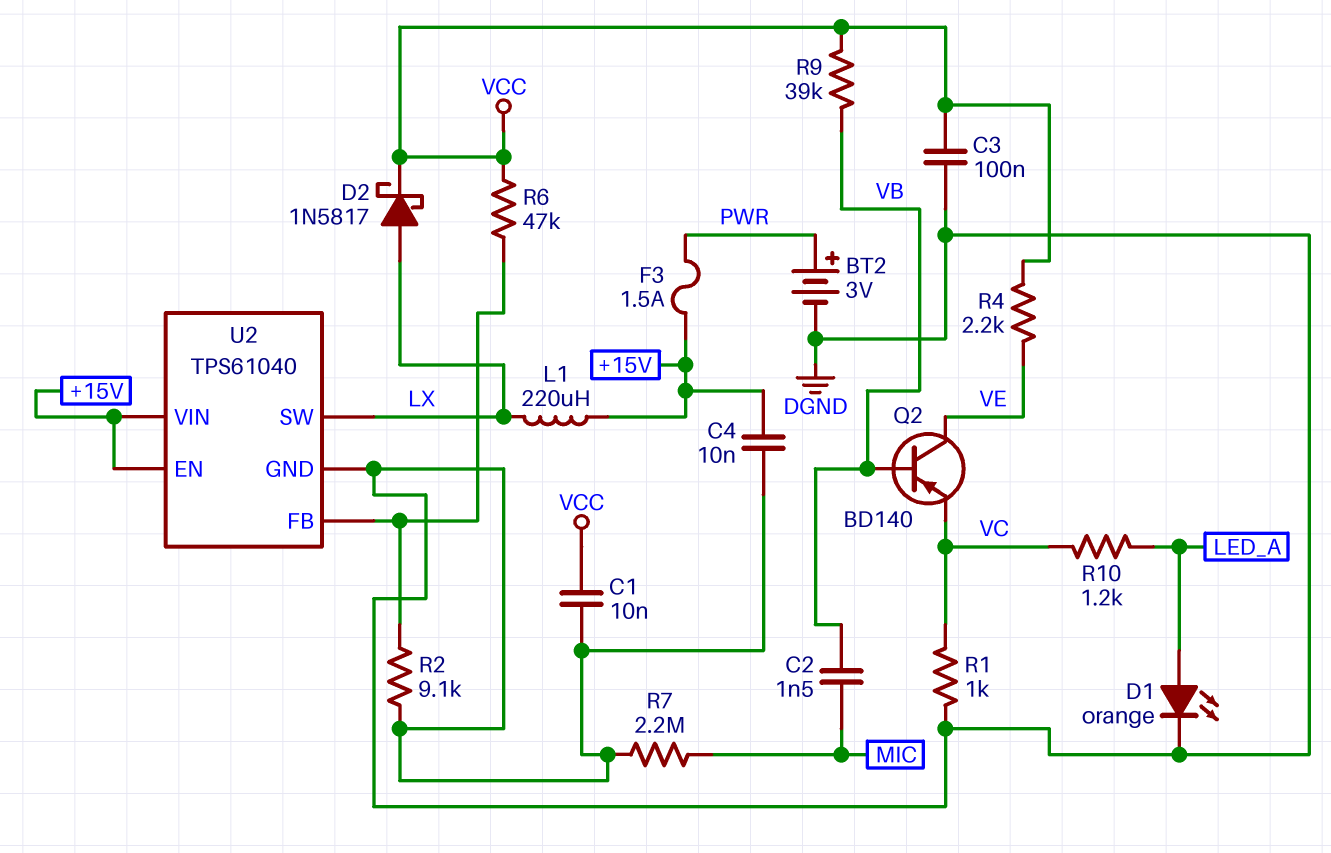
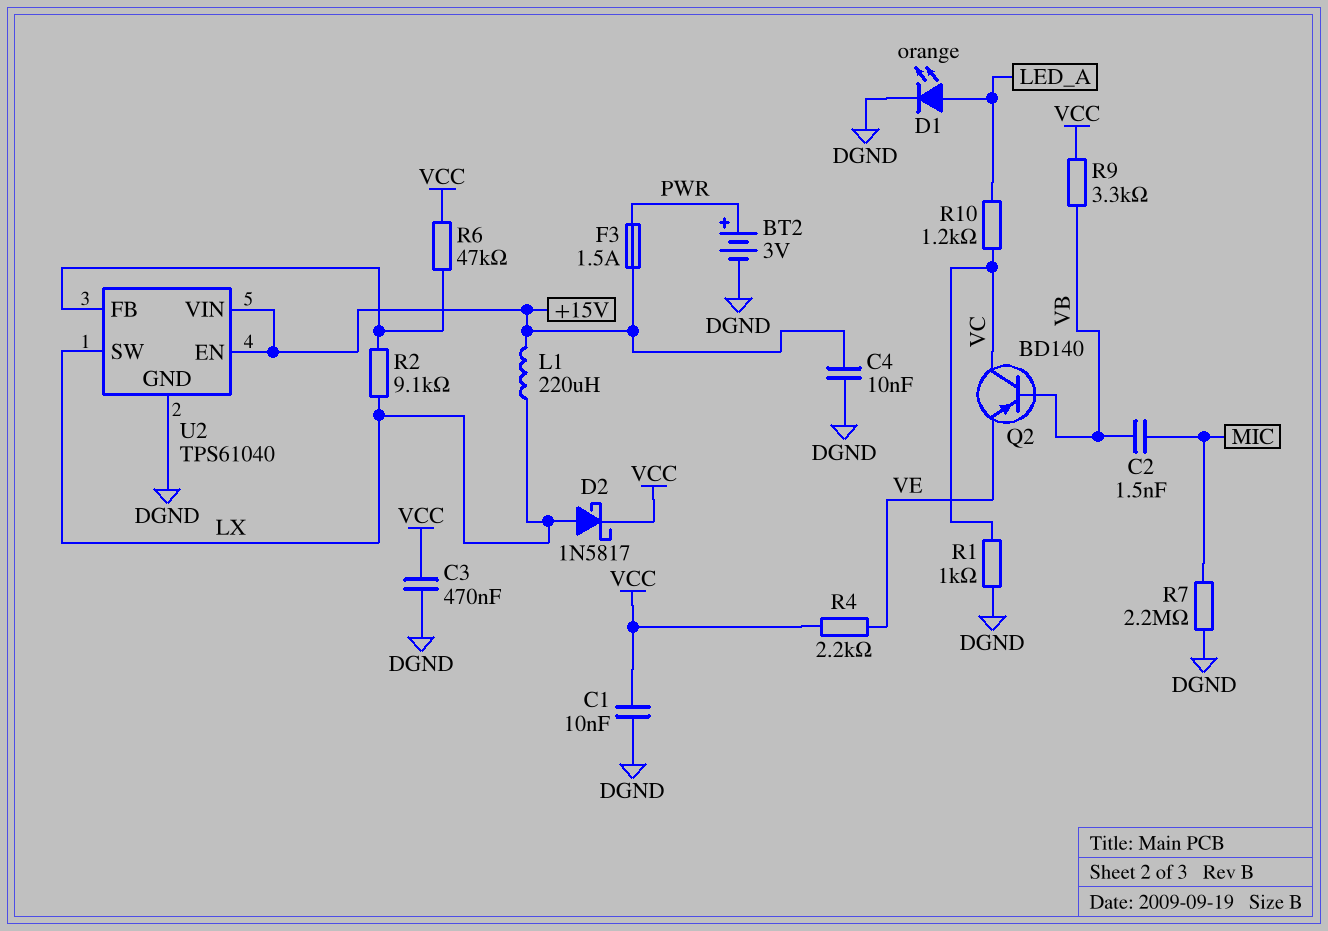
C3: 100nF (DGND, VCC) -> 470nF (DGND, VCC)
Q2: PNP BD140 (B VB, C VE, E VC) -> PNP BD140 (B VB, C VC, E VE)
R2: 9.1k (DGND, U2/FB) -> 9.1k (LX, U2/FB)
R9: 39k (VB, VCC) -> 3.3k (VB, VCC)

